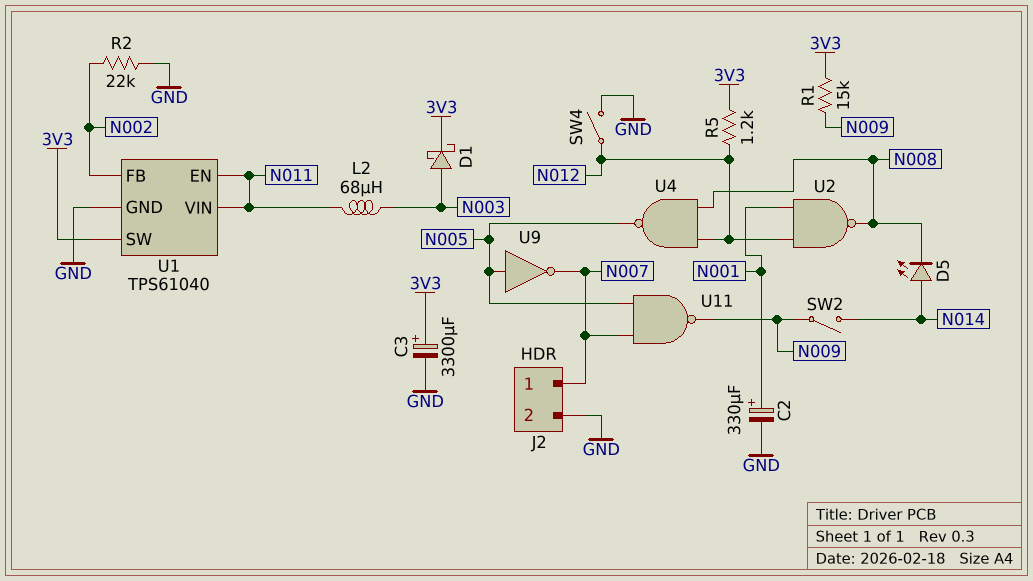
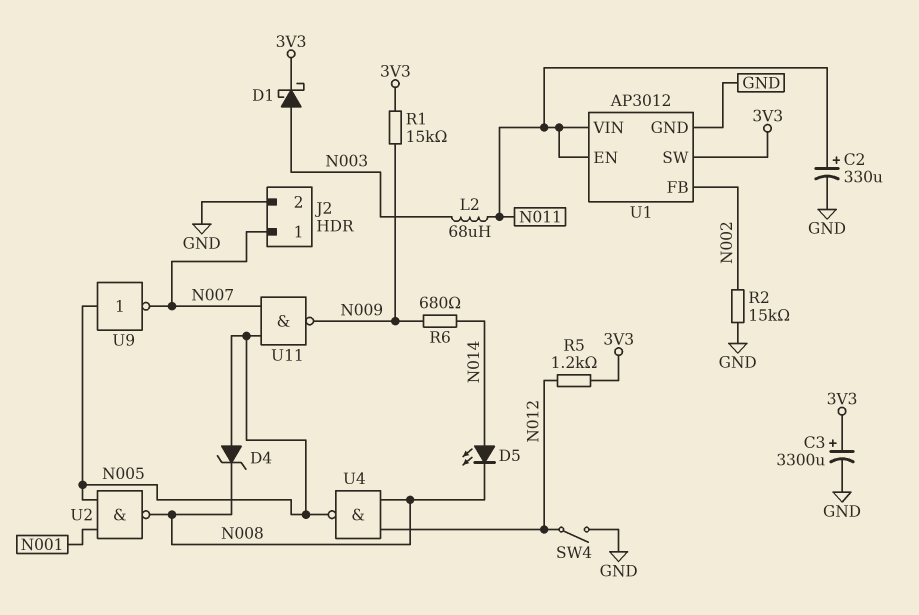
C2: 330uF (plus N001, minus GND) -> 330uF (plus N011, minus GND)
D4: none -> zener (A N005, K N008)
R2: 22k (GND, N002) -> 15k (GND, N002)
R6: none -> 680 (N009, N014)
SW2: switch (N009, N014) -> none
U1: TPS61040 -> AP3012
U2: NAND (in N001, in N012, out N008) -> NAND (in N001, in N005, out N008)

